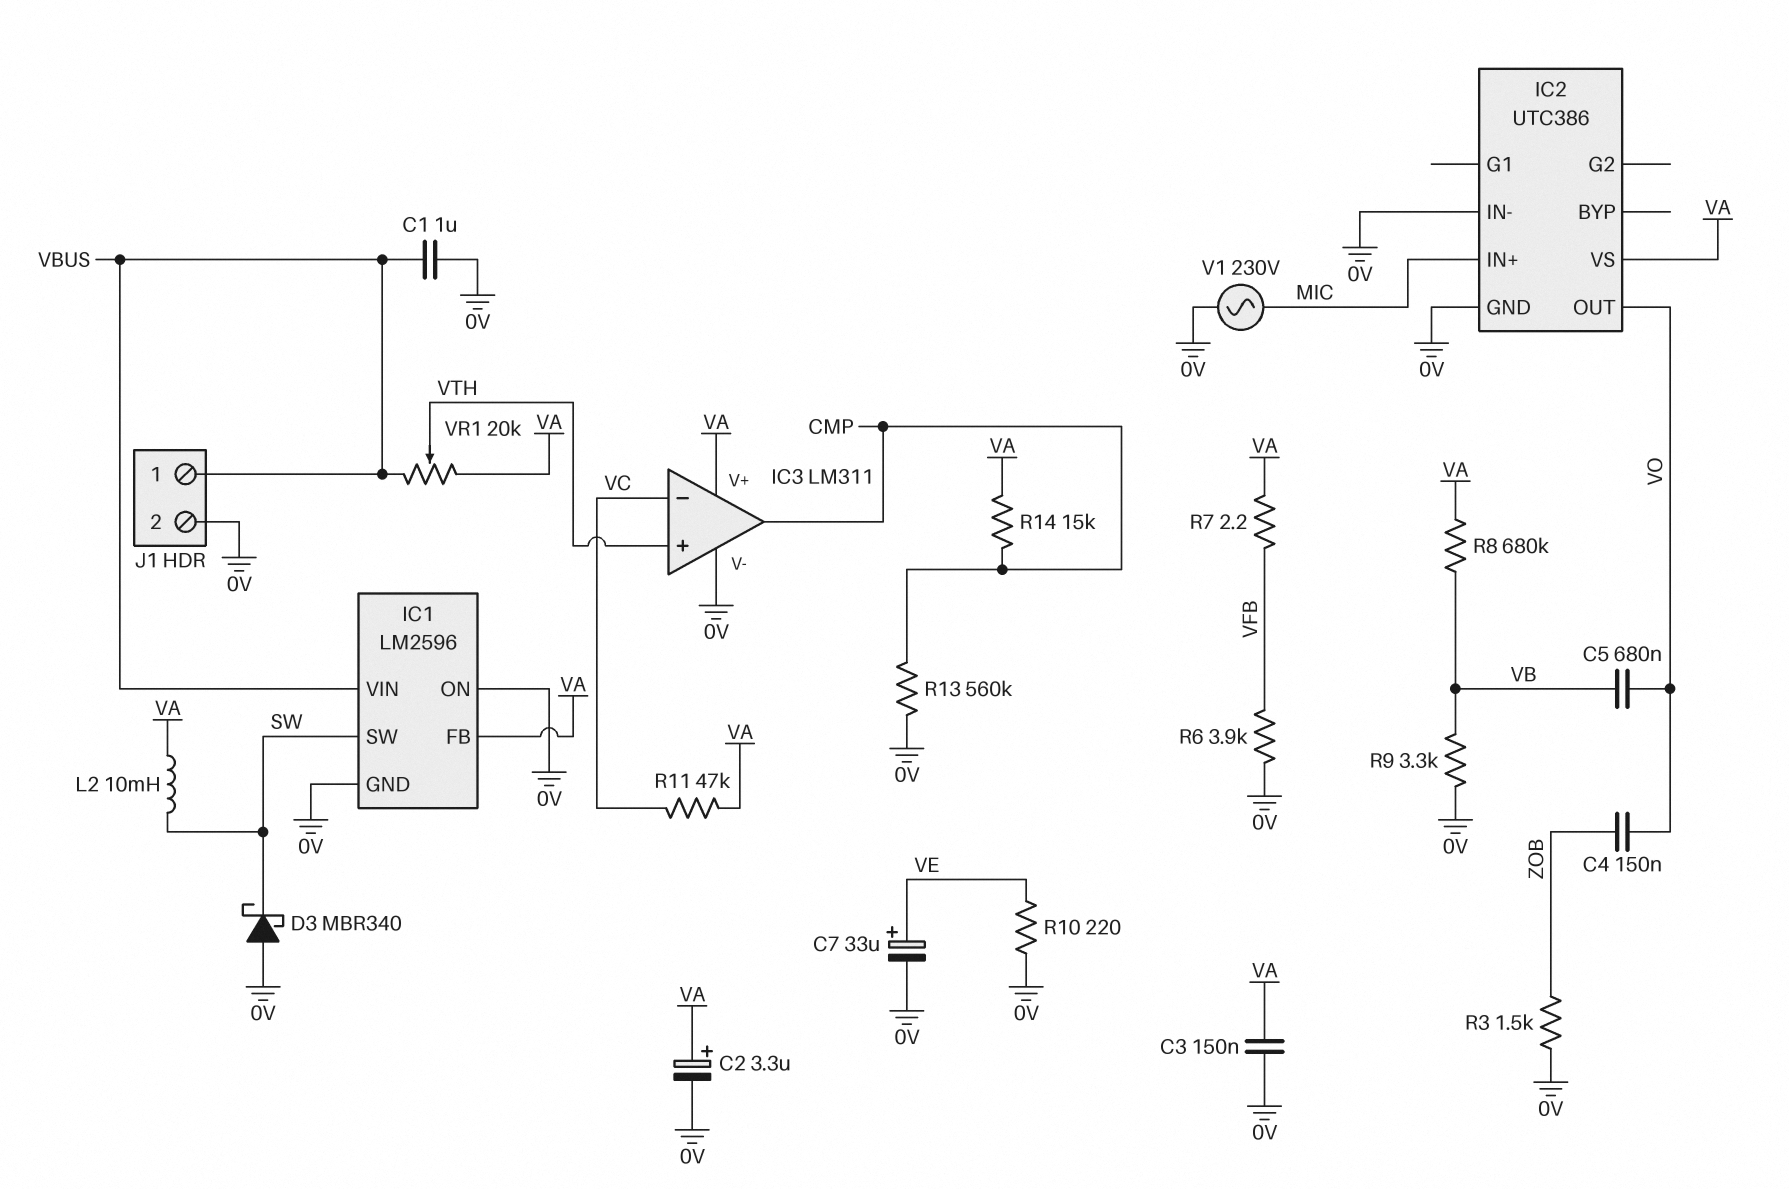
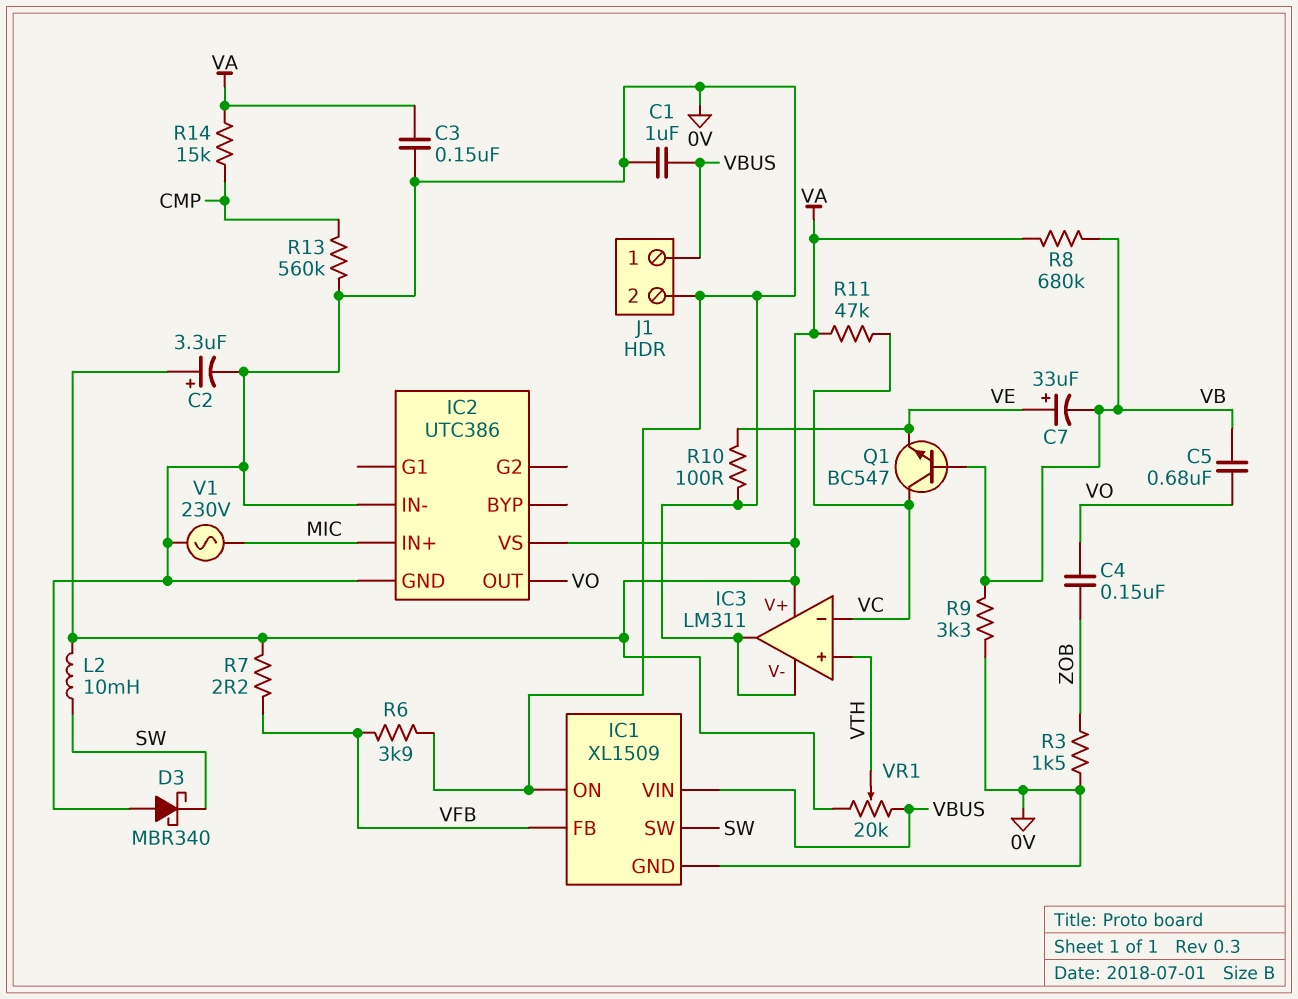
C7: 33uF (plus VE, minus 0V) -> 33uF (plus VE, minus VB)
IC1: LM2596 -> XL1509
IC1 pin FB: VA -> VFB
IC3 pin out: CMP -> 0V
Q1: none -> NPN BC547 (B VB, C VC, E VE)
R10: 220 (0V, VE) -> 100 (0V, VE)

